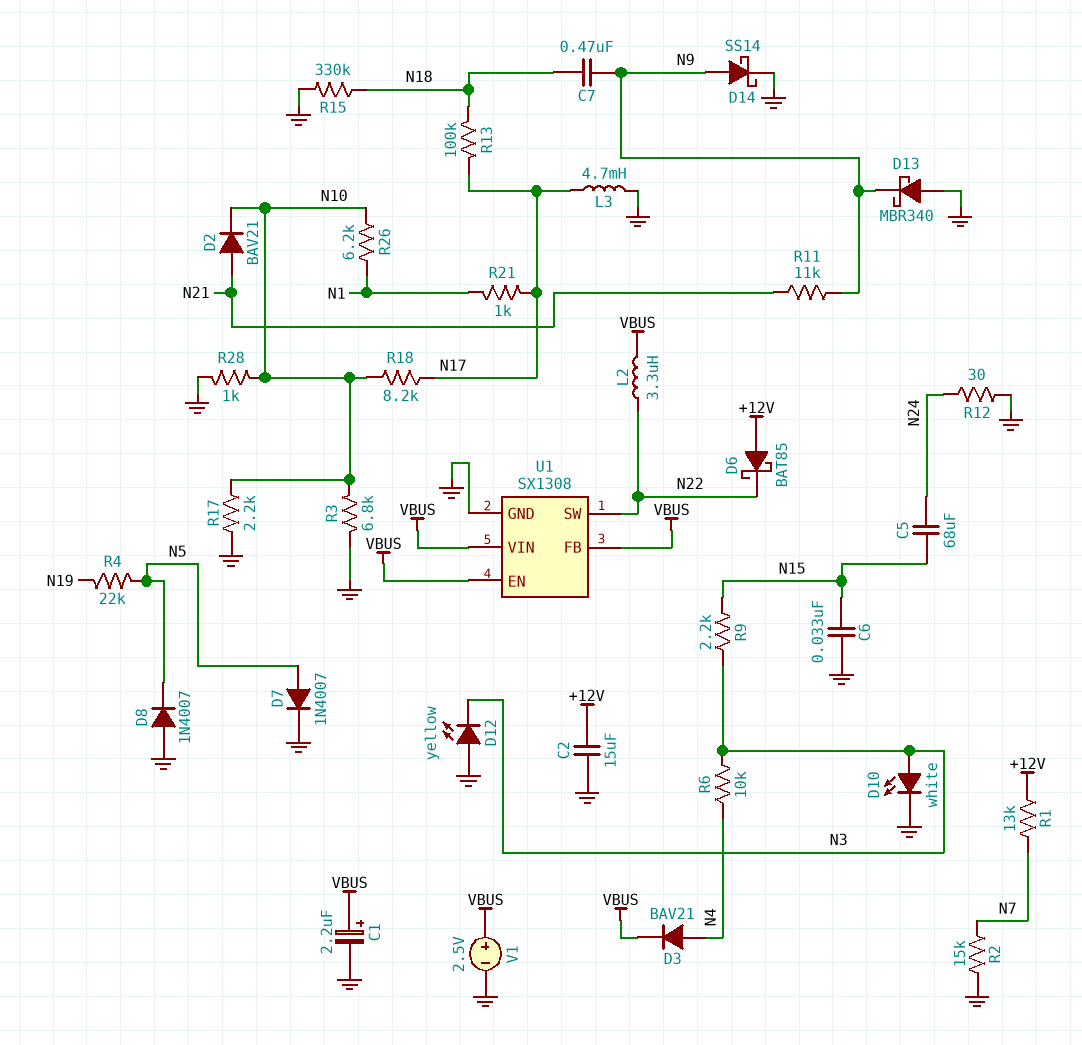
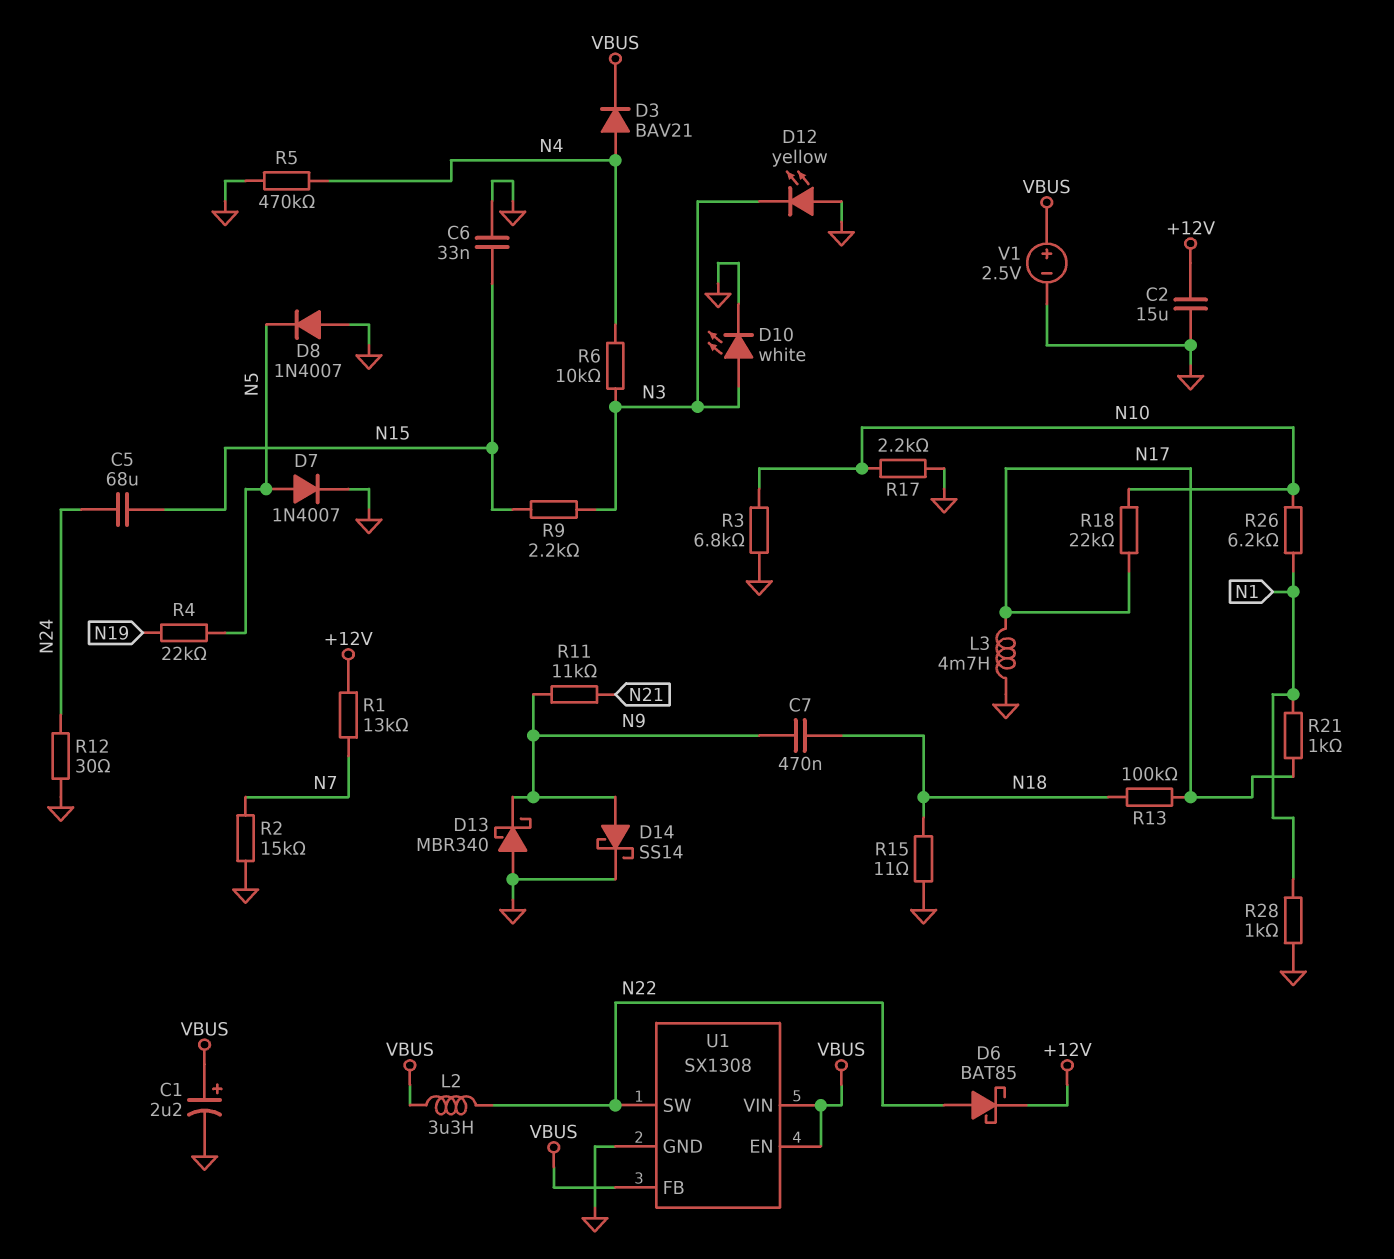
D2: diode BAV21 (A N21, K N10) -> none
D6: schottky BAT85 (A +12V, K N22) -> schottky BAT85 (A N22, K +12V)
R5: none -> 470k (GND, N4)
R15: 330k (GND, N18) -> 11 (GND, N18)
R18: 8.2k (N10, N17) -> 22k (N10, N17)
R28: 1k (GND, N10) -> 1k (GND, N1)

